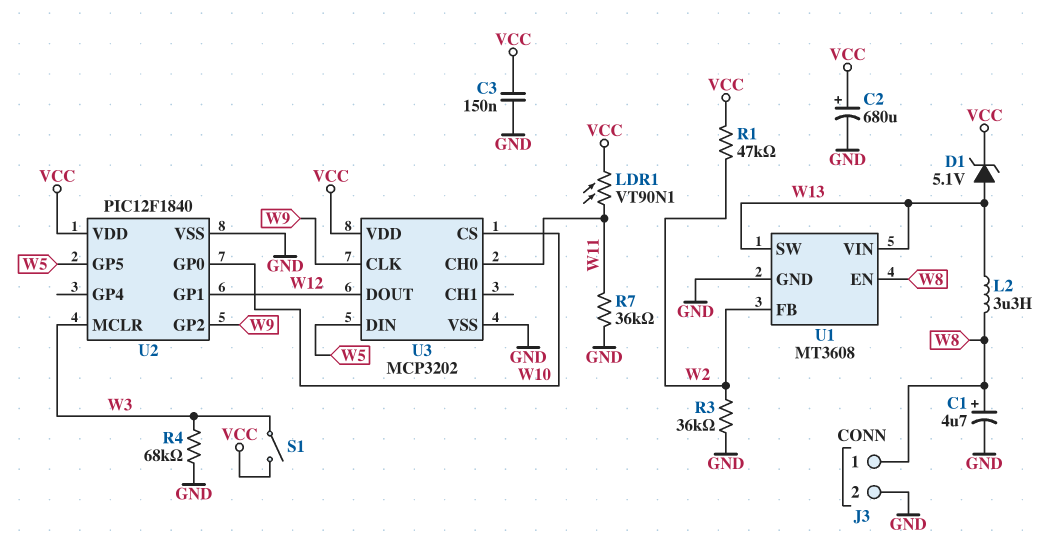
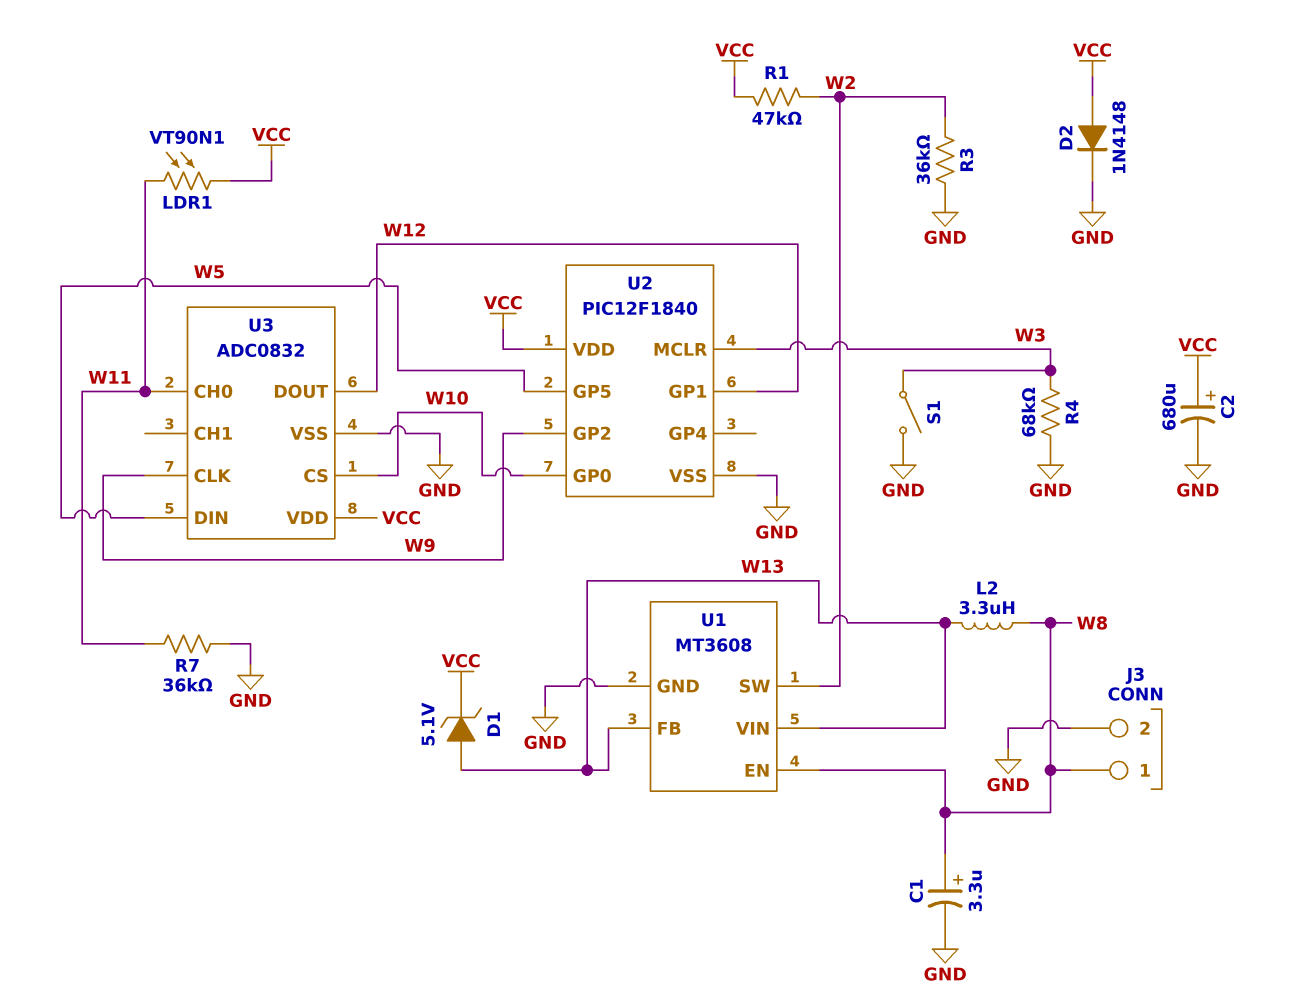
C1: 4.7uF (plus W8, minus GND) -> 3.3uF (plus W8, minus GND)
C3: 150nF (GND, VCC) -> none
D2: none -> diode 1N4148 (A VCC, K GND)
S1: switch (VCC, W3) -> switch (GND, W3)
U1 pin FB: W2 -> W13
U1 pin SW: W13 -> W2
U3: MCP3202 -> ADC0832

